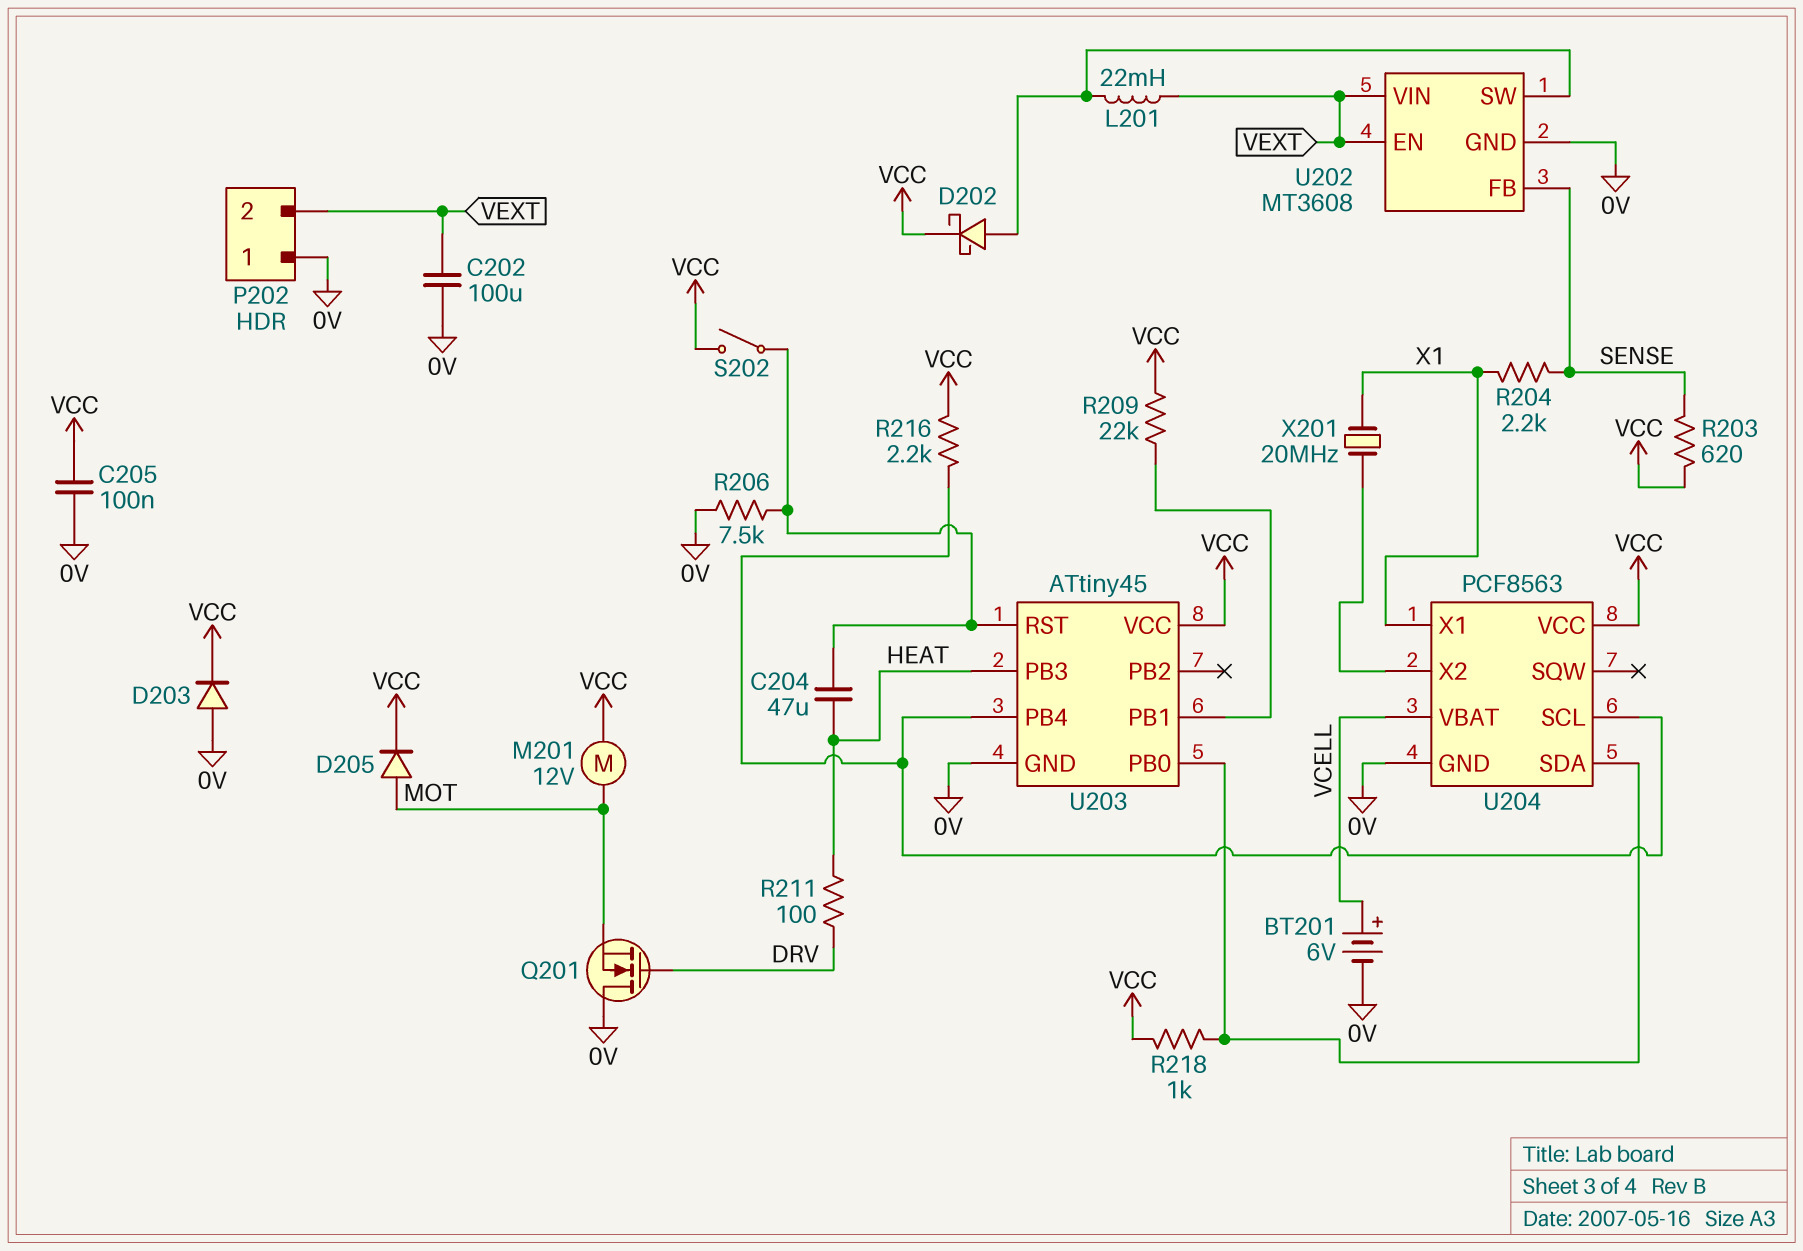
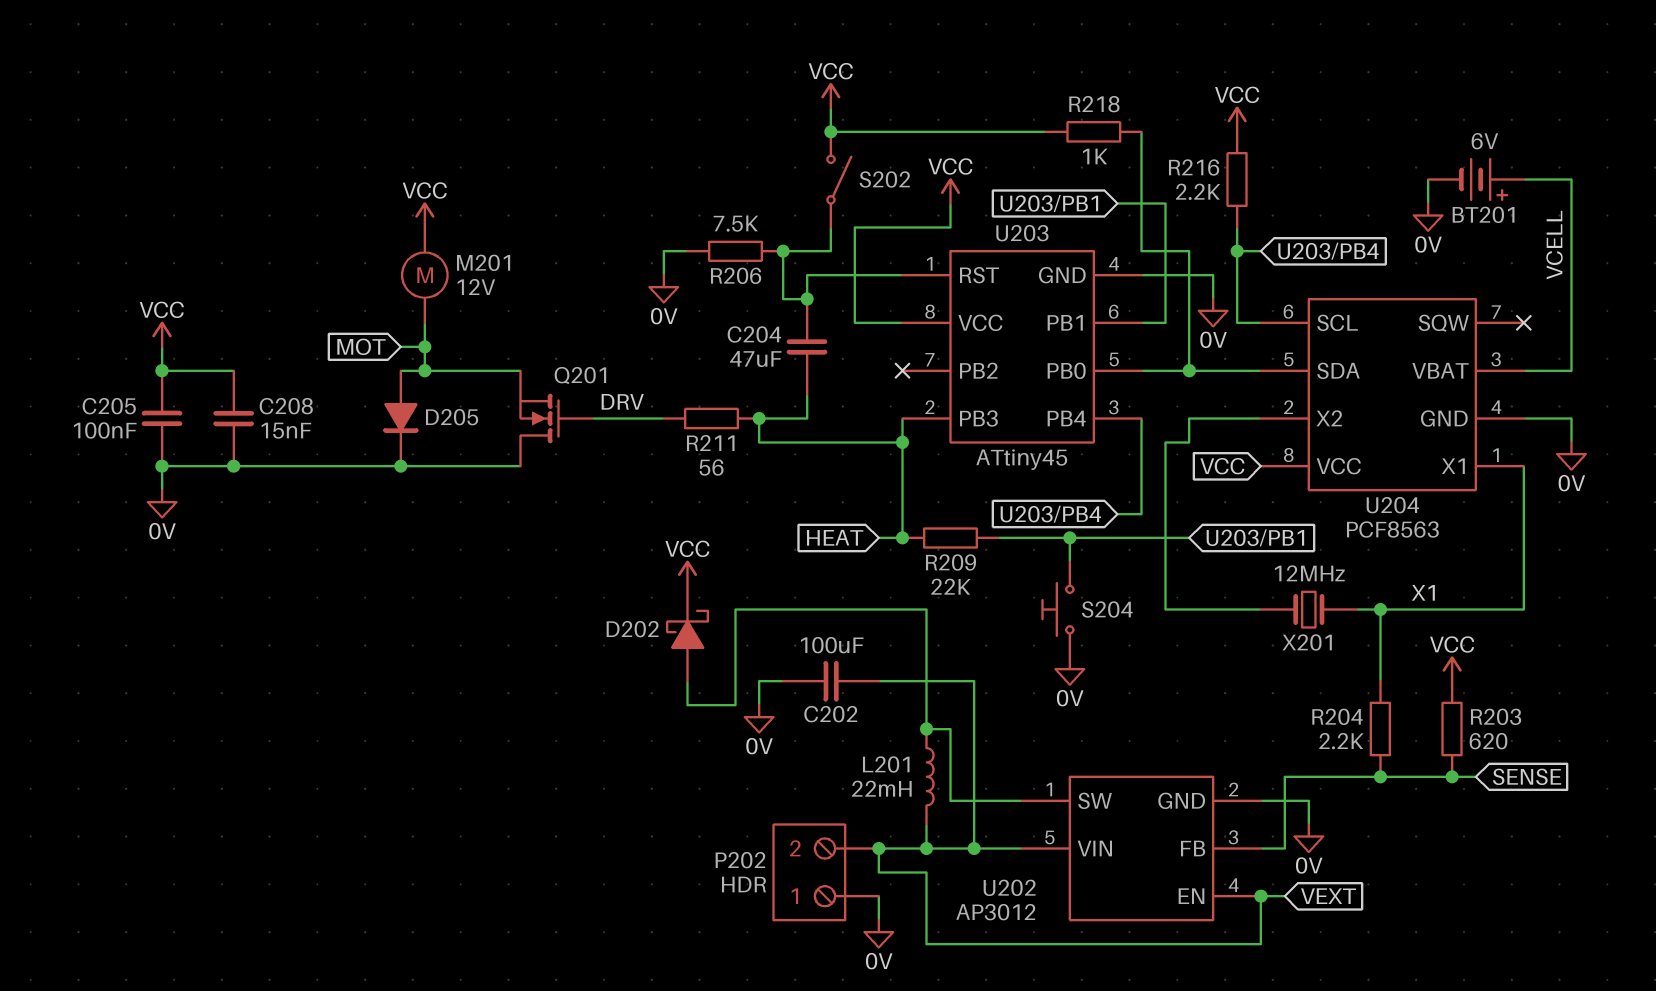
C208: none -> 15nF (0V, VCC)
D203: diode (A 0V, K VCC) -> none
D205: diode (A MOT, K VCC) -> diode (A MOT, K 0V)
R209: 22k (U203/PB1, VCC) -> 22k (HEAT, U203/PB1)
R211: 100 (DRV, HEAT) -> 56 (DRV, HEAT)
S204: none -> button (0V, U203/PB1)
U202: MT3608 -> AP3012
X201: 20MHz (U204/X2, X1) -> 12MHz (U204/X2, X1)

